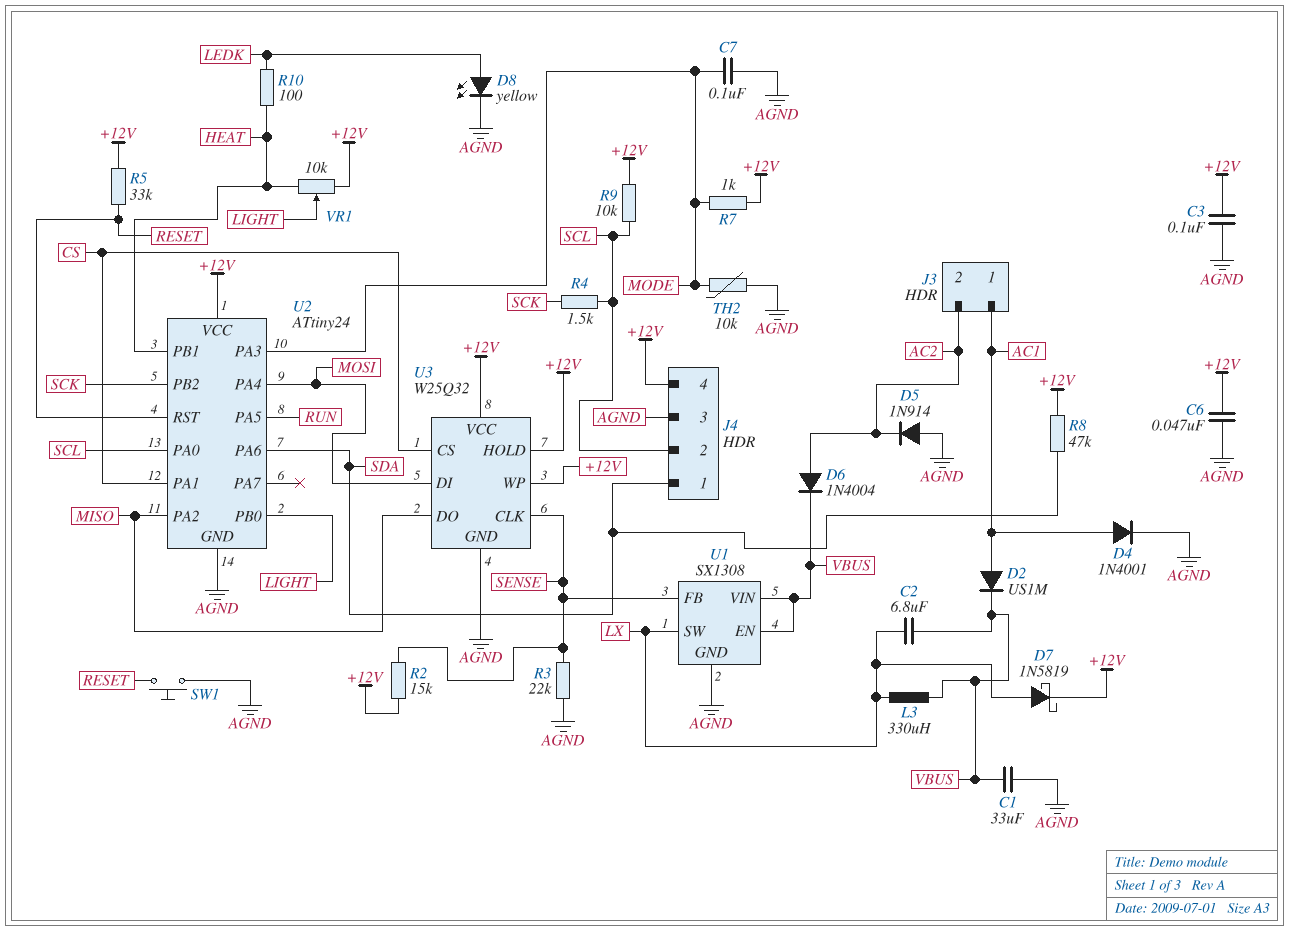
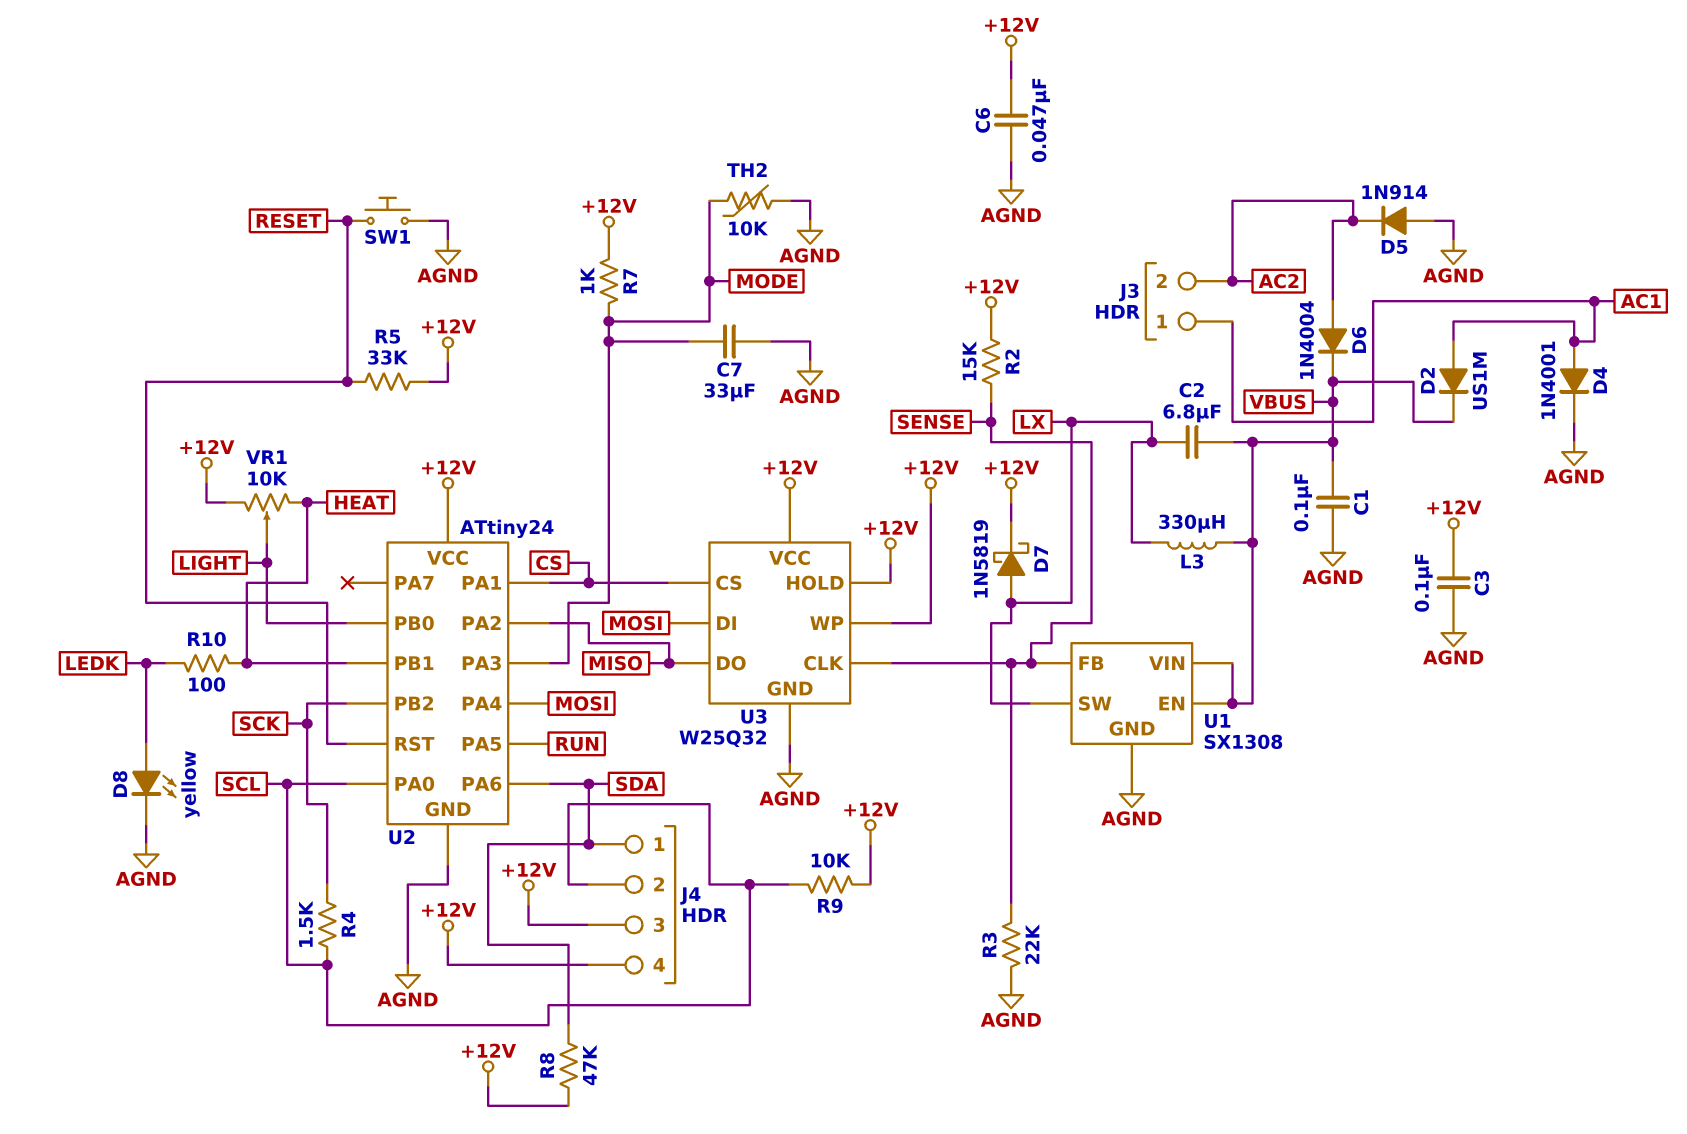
C1: 33uF (AGND, VBUS) -> 100nF (AGND, VBUS)
C7: 100nF (AGND, MODE) -> 33uF (AGND, MODE)
J4 pin 3: AGND -> +12V

